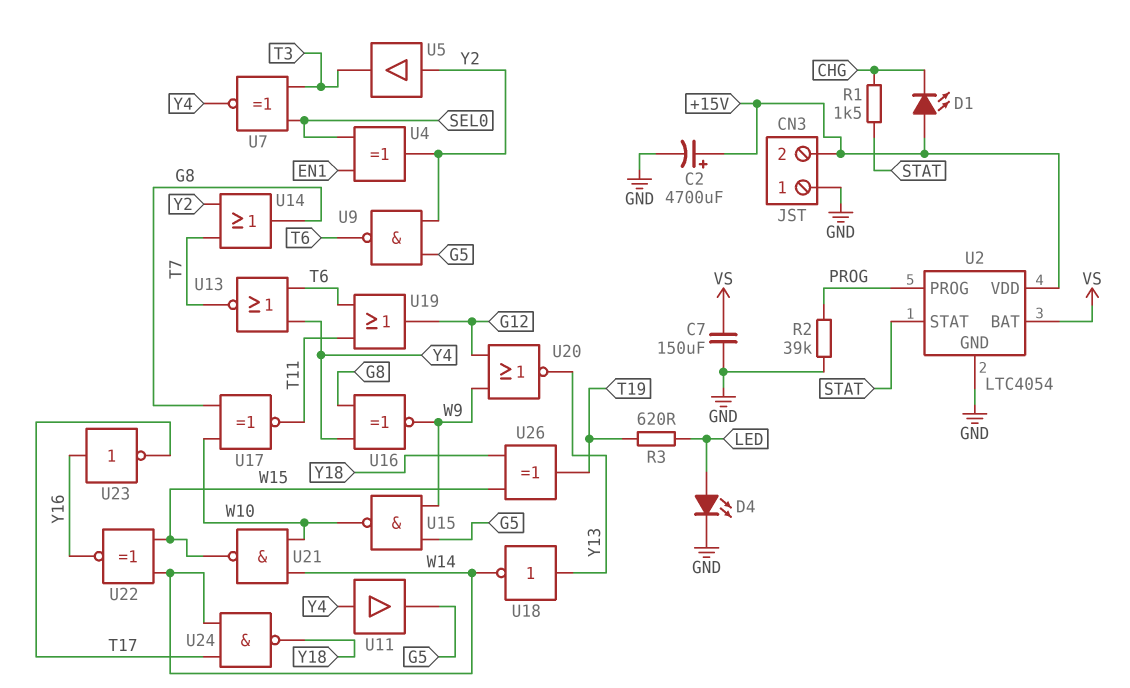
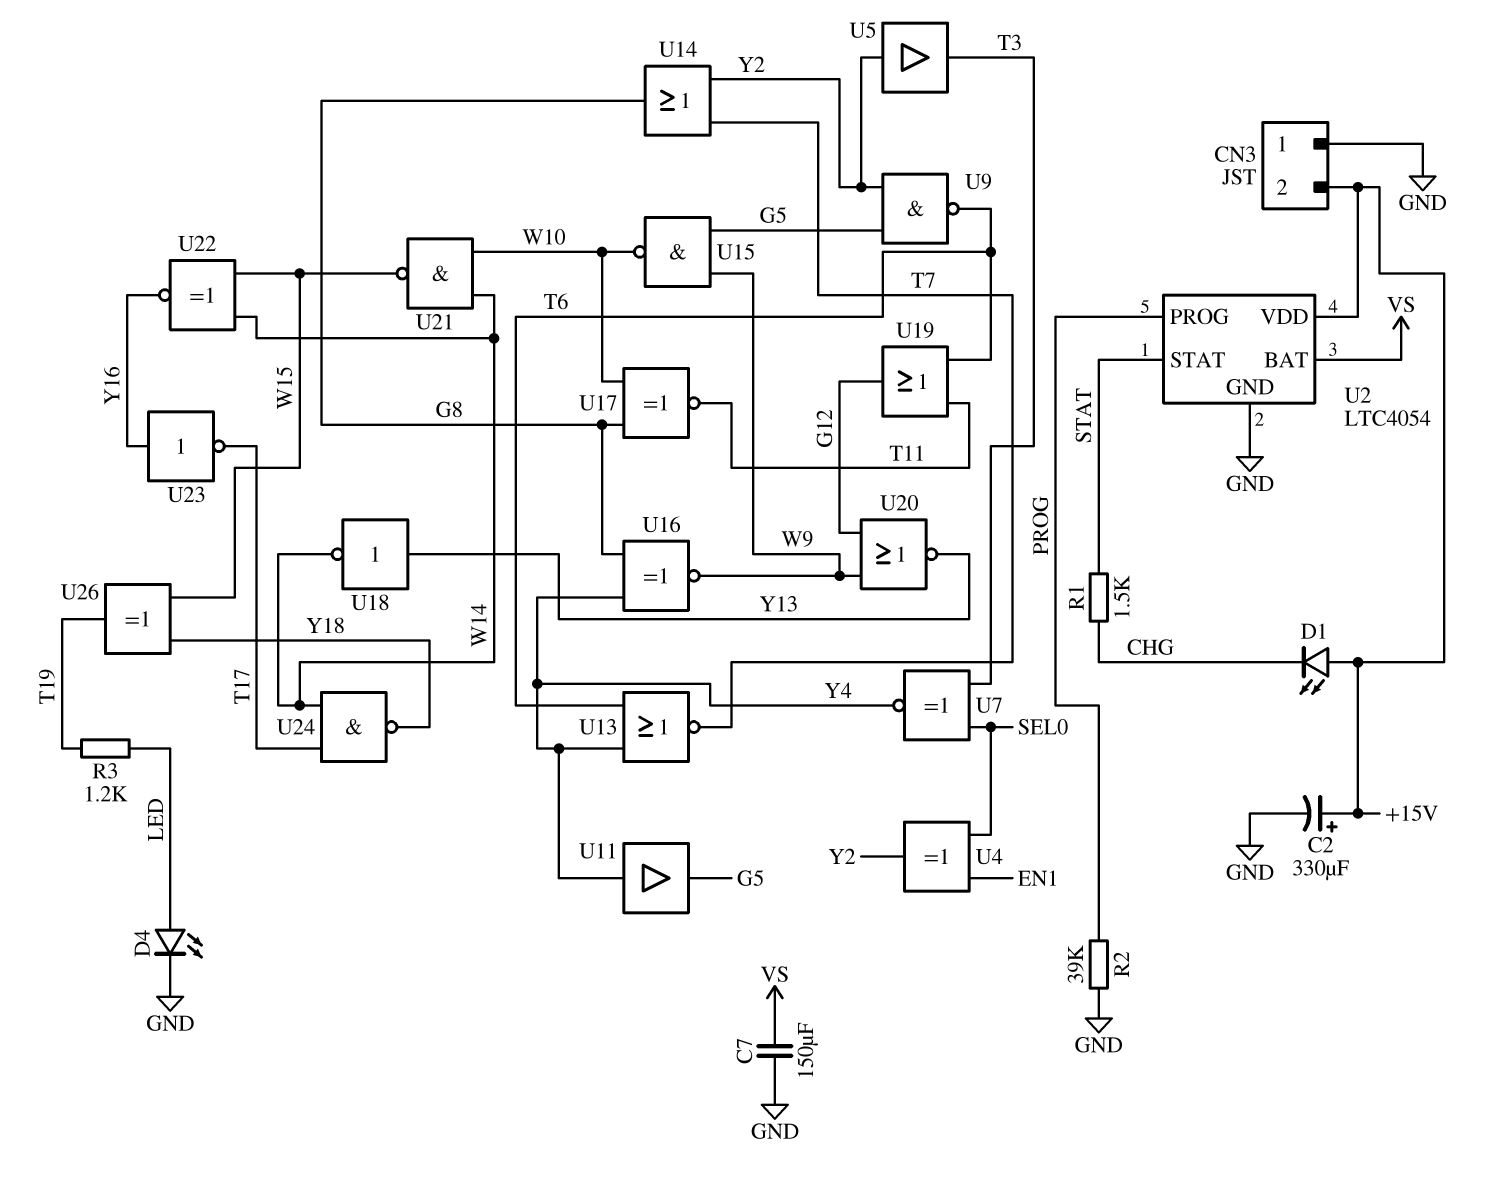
C2: 4700uF (plus +15V, minus GND) -> 330uF (plus +15V, minus GND)
R3: 620 (LED, T19) -> 1.2k (LED, T19)

